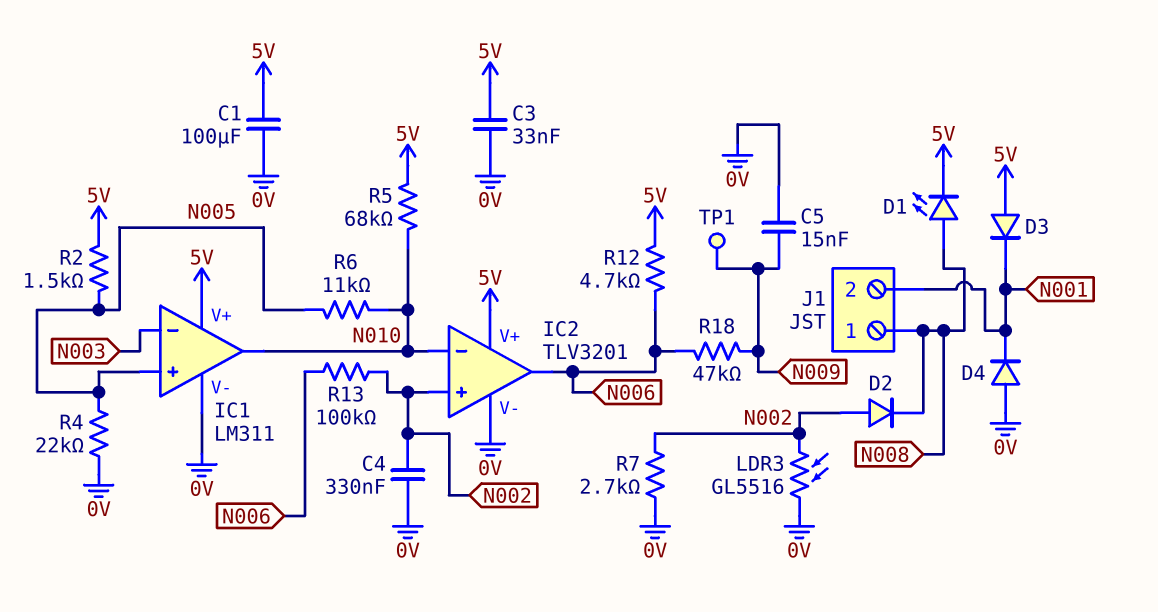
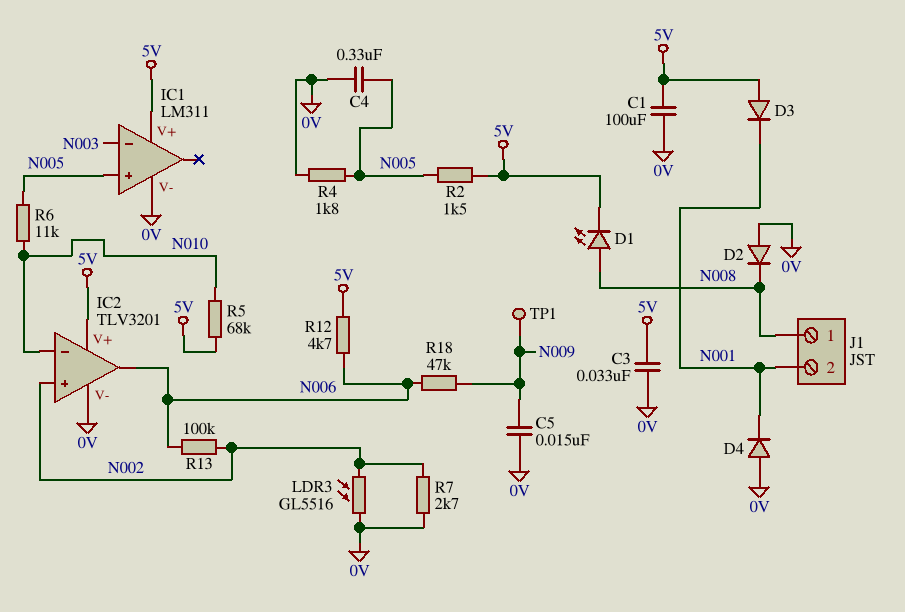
C4: 330nF (0V, N002) -> 330nF (0V, N005)
D2: diode (A N002, K N008) -> diode (A 0V, K N008)
IC1 pin out: N010 -> none
R4: 22k (0V, N005) -> 1.8k (0V, N005)

